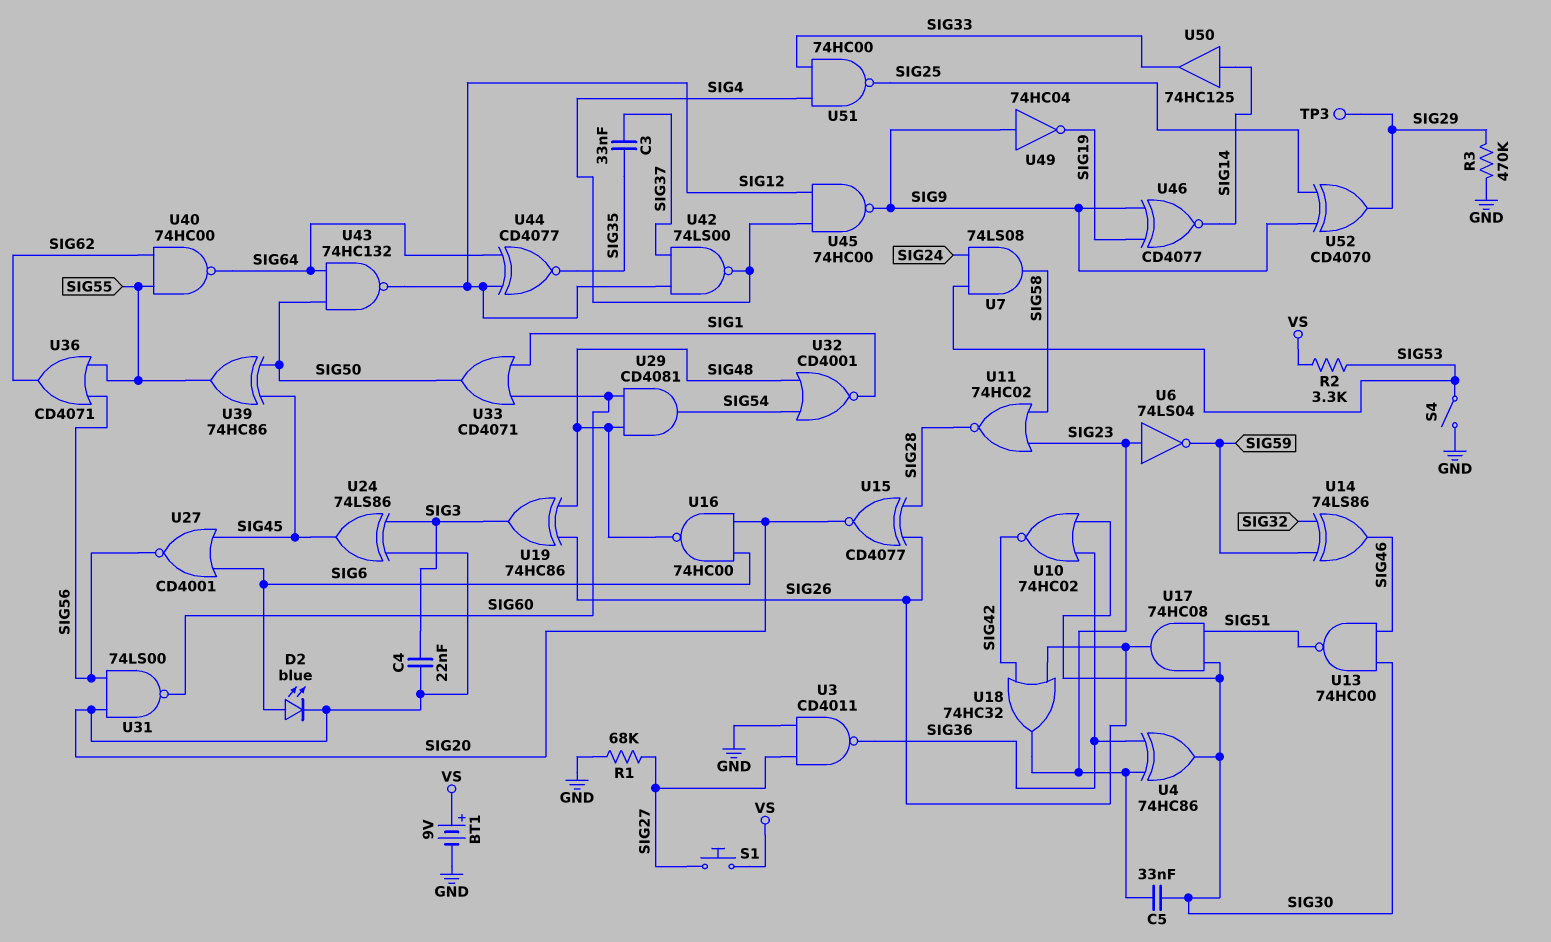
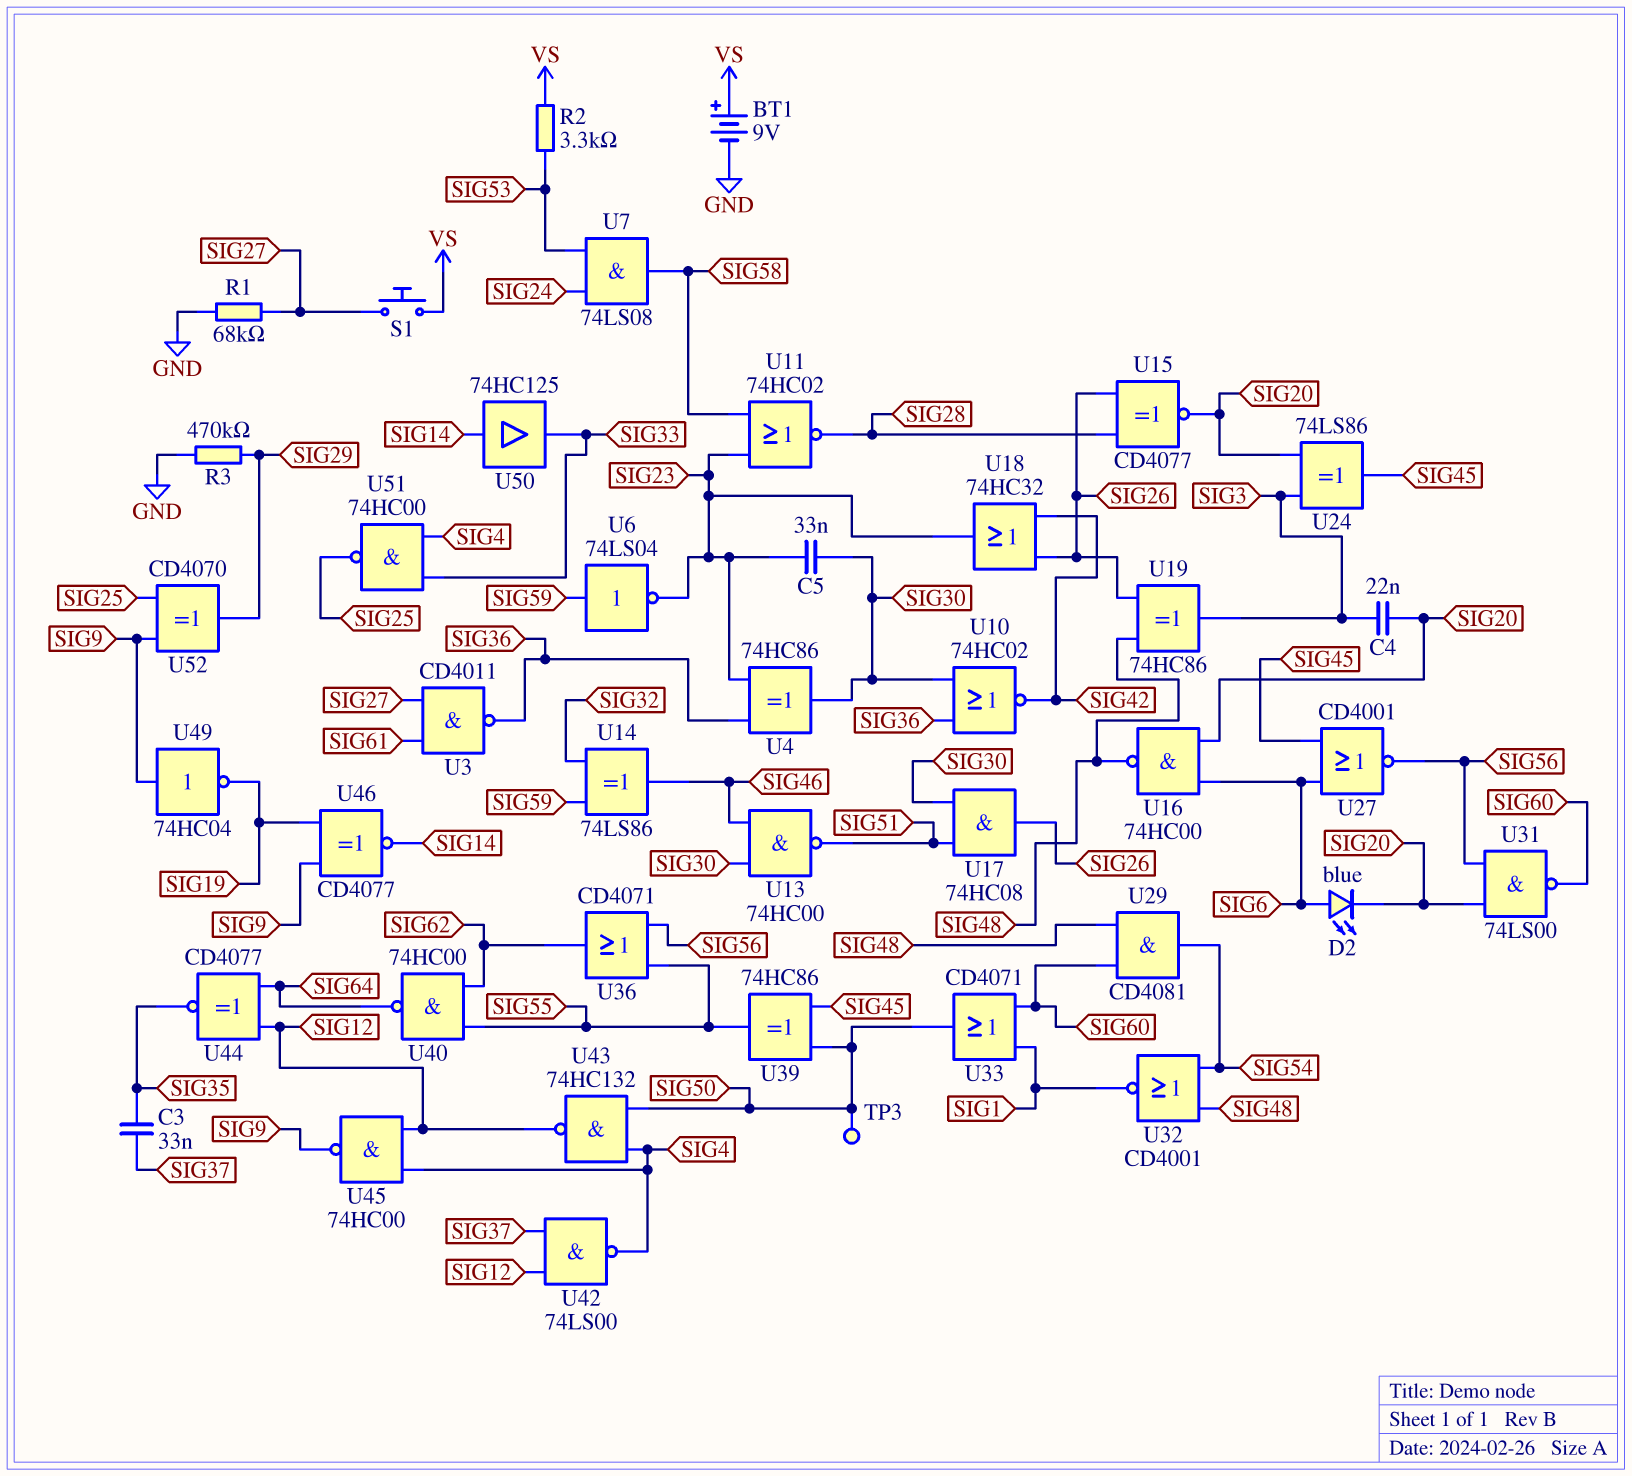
S4: switch (GND, SIG53) -> none
TP3: test point (SIG29) -> test point (SIG50)
U3: NAND CD4011 (in GND, in SIG27, out SIG36) -> NAND CD4011 (in SIG27, in SIG61, out SIG36)
U6: NOT 74LS04 (in SIG23, out SIG59) -> NOT 74LS04 (in SIG59, out SIG23)
U43: NAND 74HC132 (in SIG50, in SIG64, out SIG12) -> NAND 74HC132 (in SIG4, in SIG50, out SIG12)

